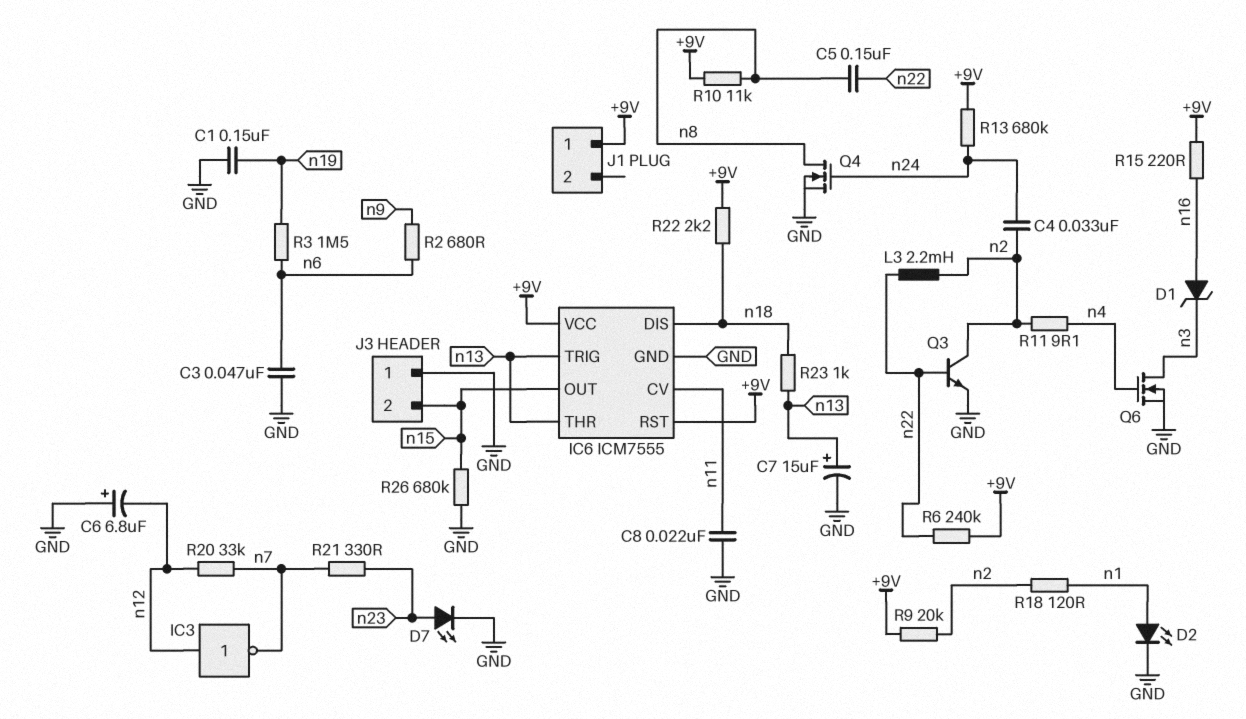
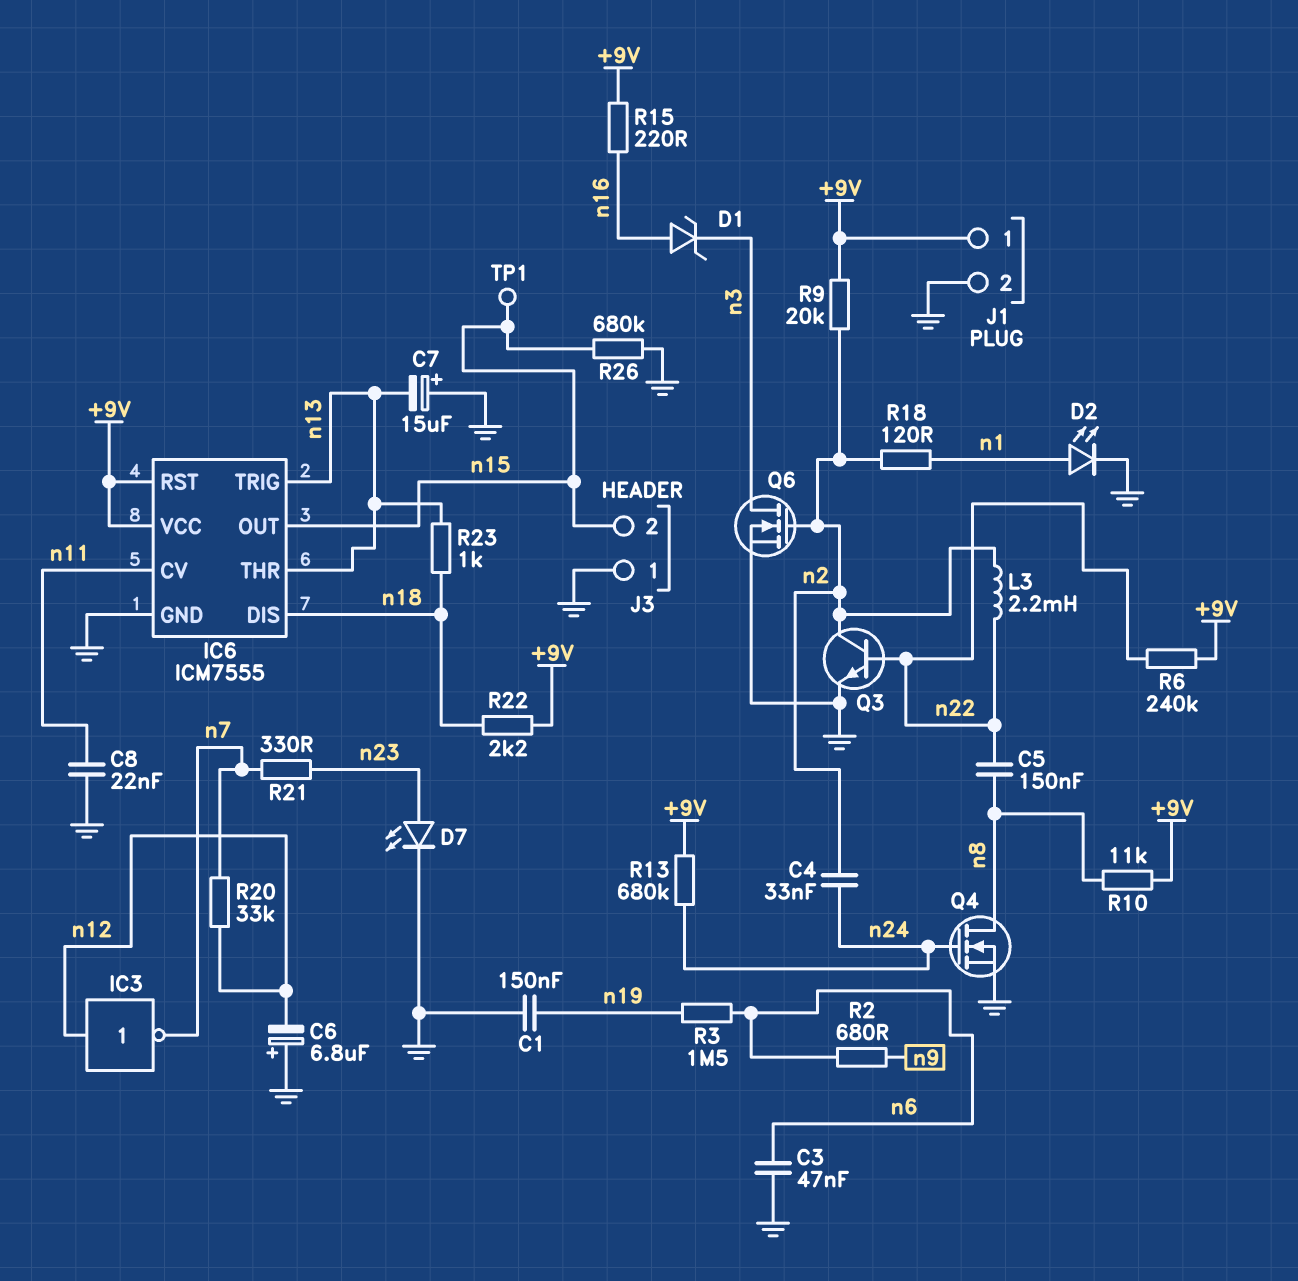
C7: 15uF (plus n13, minus GND) -> 15uF (plus GND, minus n13)
J1 pin 2: none -> GND
Q6: NMOS (G n4, D n3, S GND) -> NMOS (G n2, D n3, S GND)
R11: 9.1 (n2, n4) -> none
TP1: none -> test point (n15)

